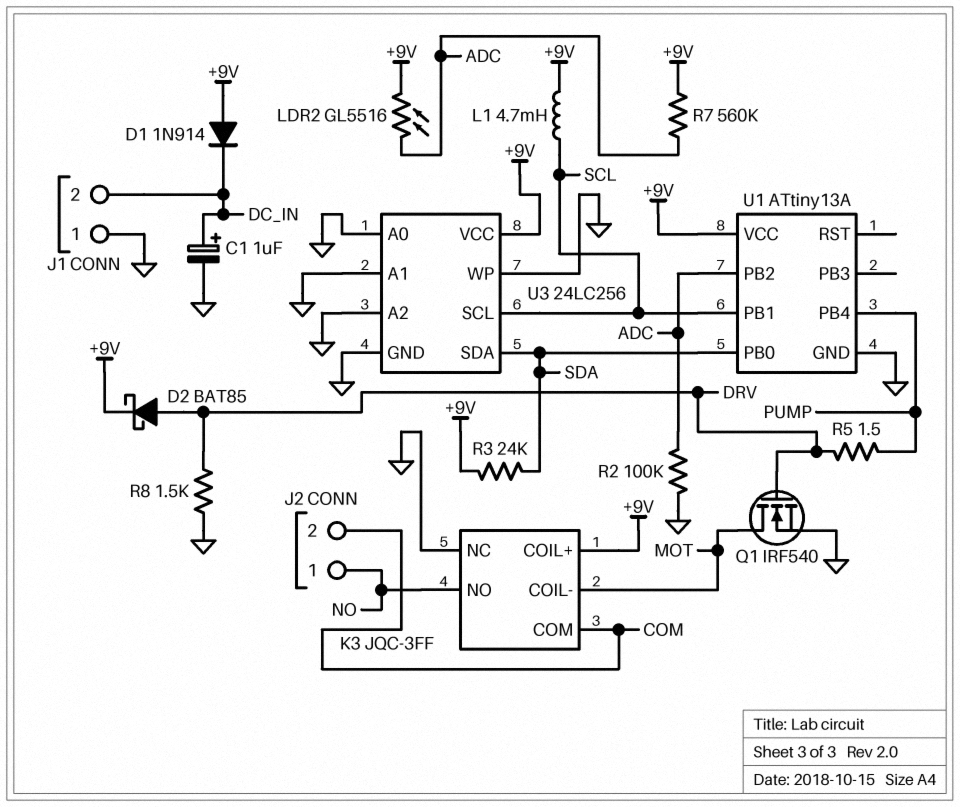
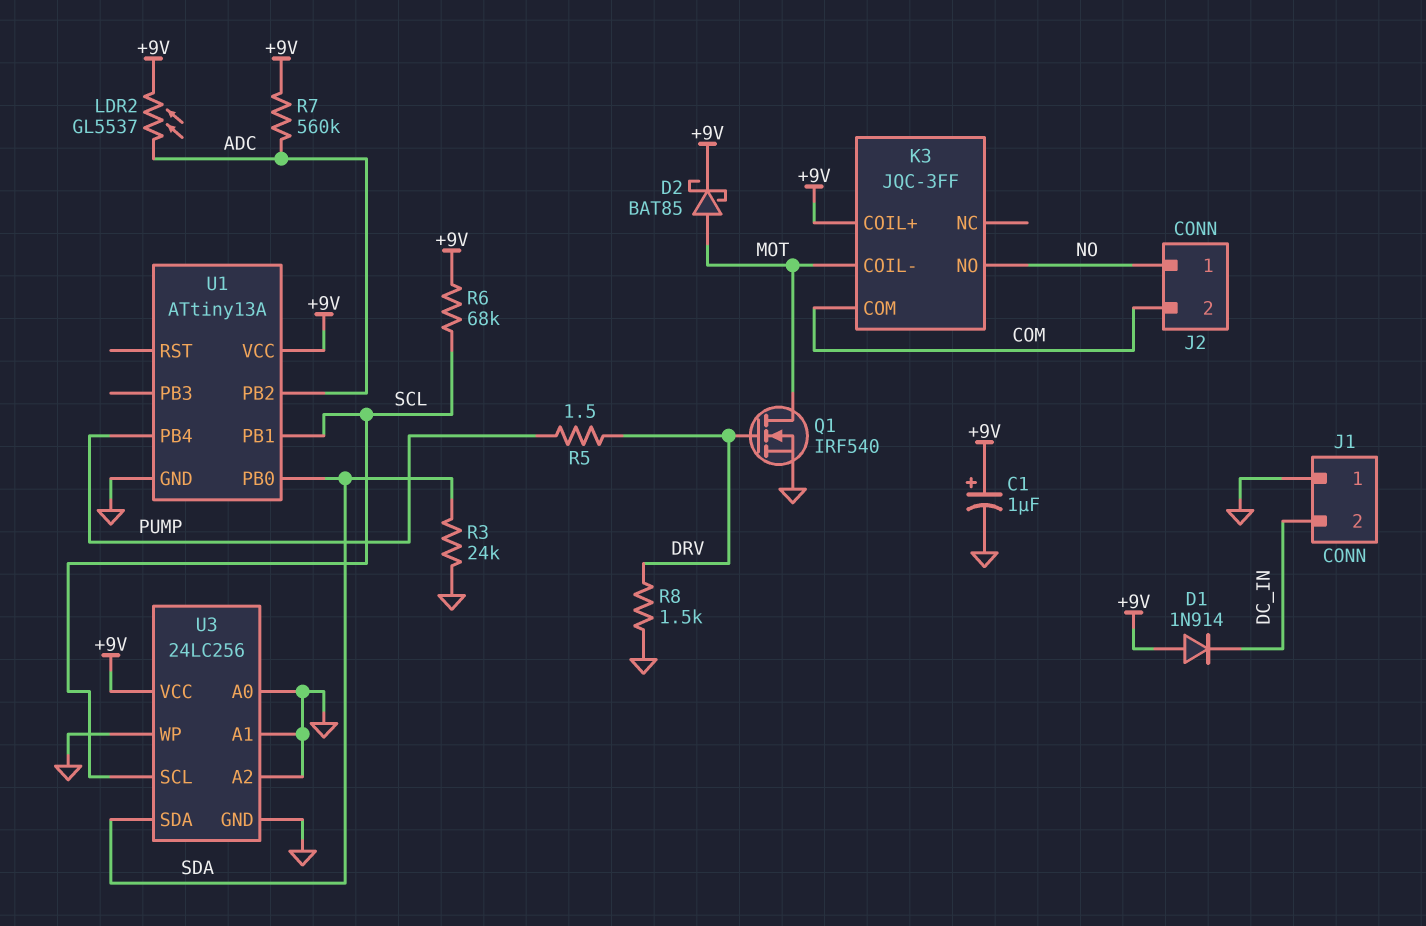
C1: 1uF (plus DC_IN, minus GND) -> 1uF (plus +9V, minus GND)
D2: schottky BAT85 (A DRV, K +9V) -> schottky BAT85 (A MOT, K +9V)
K3 pin NC: GND -> none
L1: 4.7mH (+9V, SCL) -> none
LDR2: GL5516 (+9V, ADC) -> GL5537 (+9V, ADC)
R2: 100k (ADC, GND) -> none
R3: 24k (+9V, SDA) -> 24k (GND, SDA)
R6: none -> 68k (+9V, SCL)

